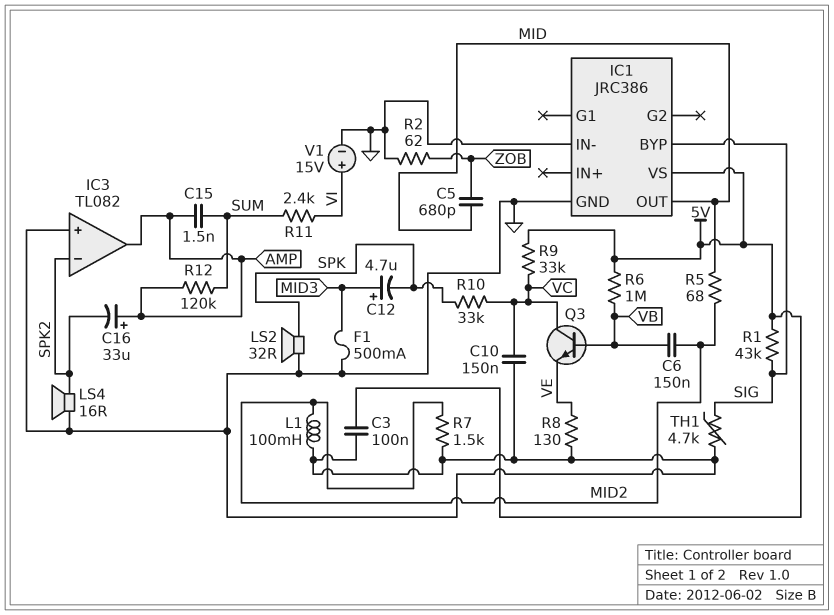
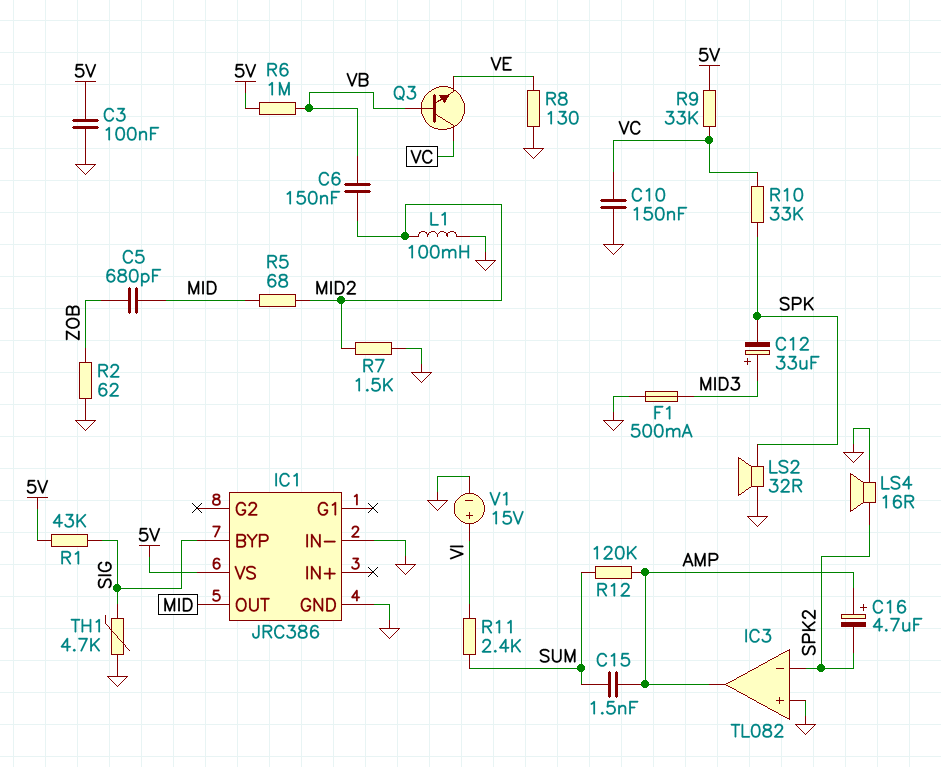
C12: 4.7uF (plus MID3, minus SPK) -> 33uF (plus MID3, minus SPK)
C16: 33uF (plus AMP, minus SPK2) -> 4.7uF (plus AMP, minus SPK2)

